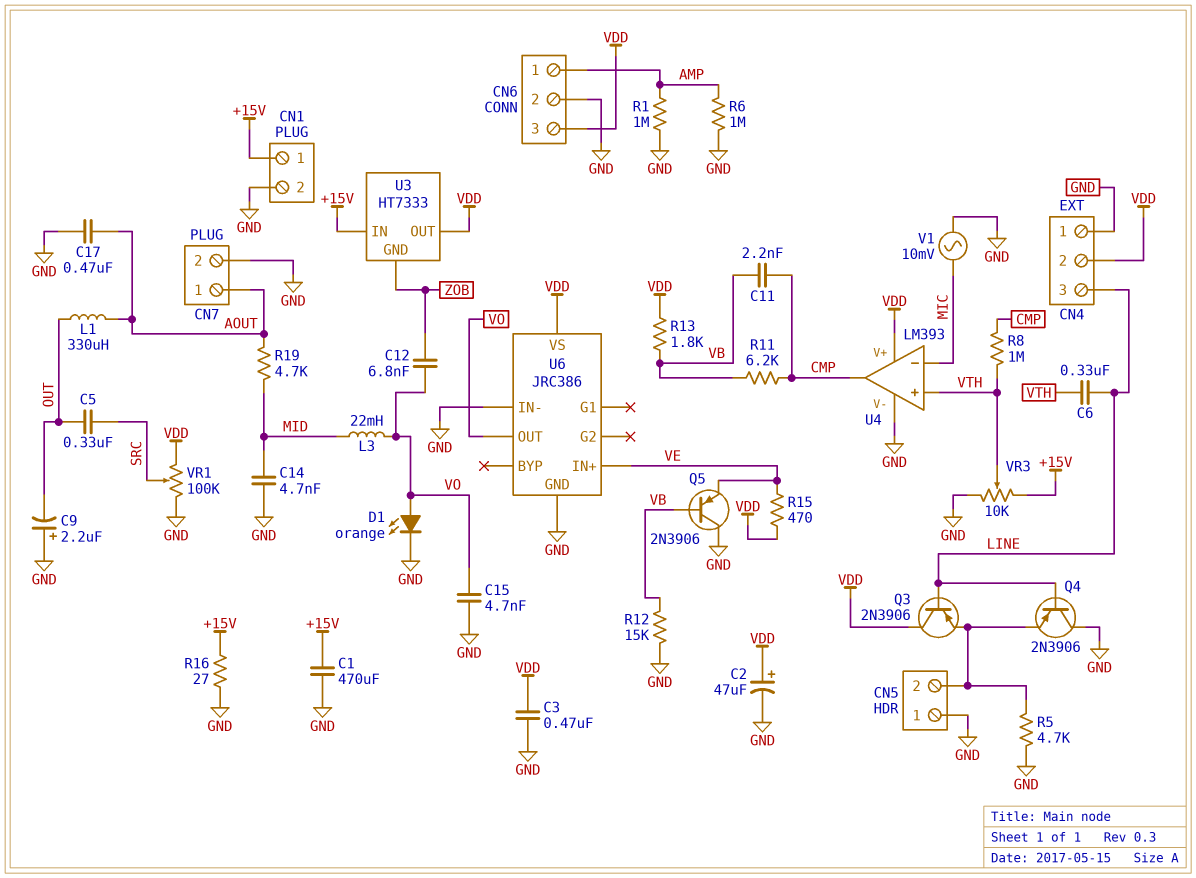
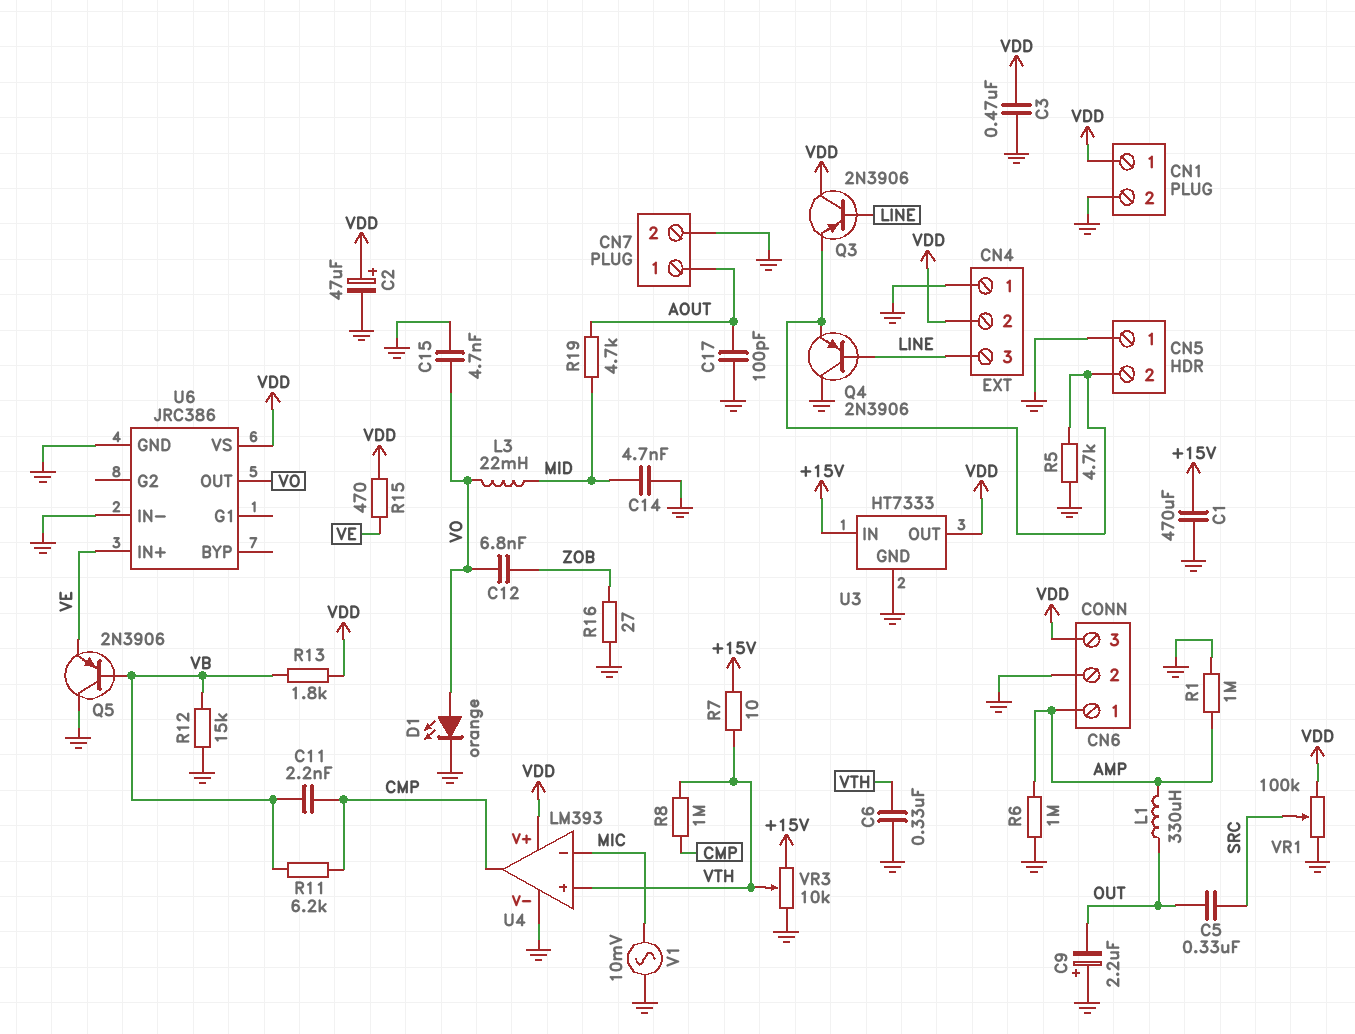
C6: 330nF (LINE, VTH) -> 330nF (GND, VTH)
C17: 470nF (AOUT, GND) -> 100pF (AOUT, GND)
CN1 pin 1: +15V -> VDD
L1: 330uH (AOUT, OUT) -> 330uH (AMP, OUT)
R7: none -> 10 (+15V, VTH)
R16: 27 (+15V, GND) -> 27 (GND, ZOB)
U3 pin GND: ZOB -> GND

